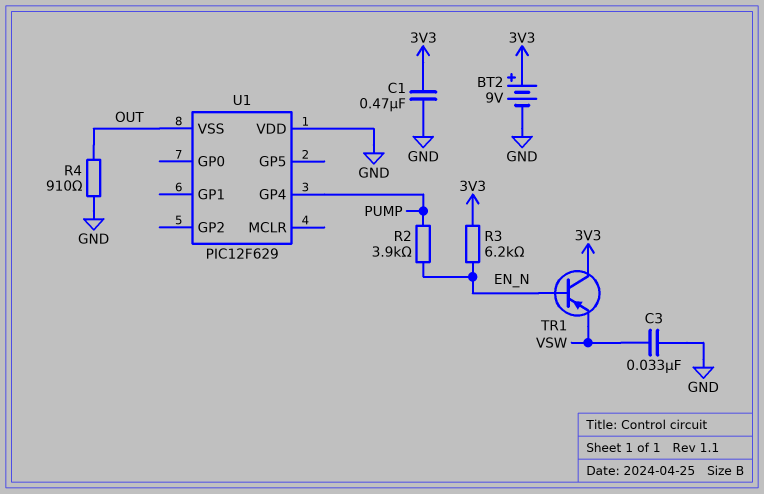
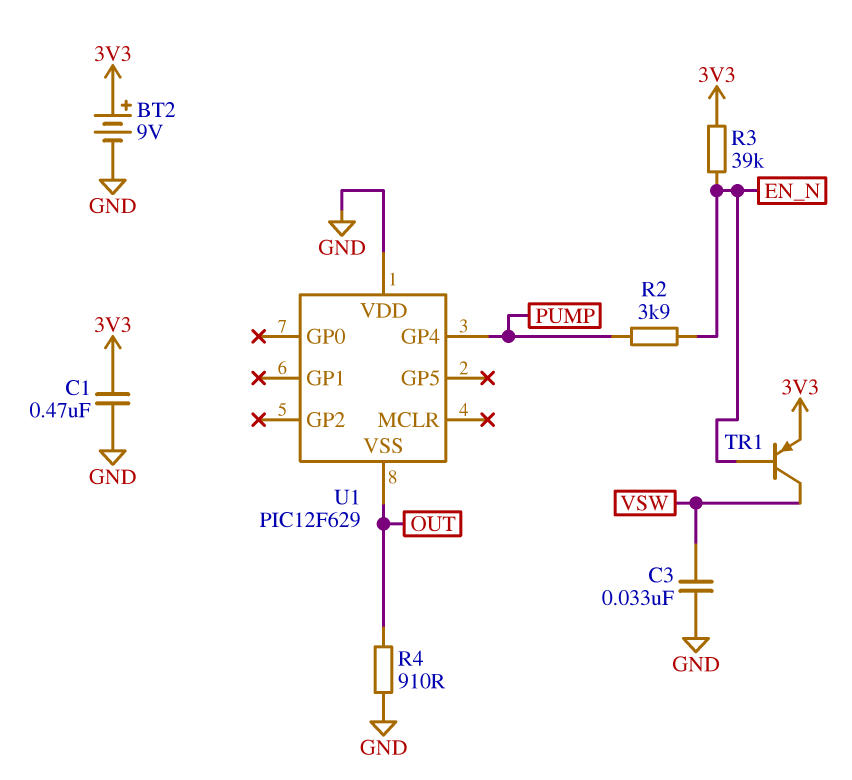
R3: 6.2k (3V3, EN_N) -> 39k (3V3, EN_N)
TR1: PNP (B EN_N, C 3V3, E VSW) -> PNP (B EN_N, C VSW, E 3V3)

